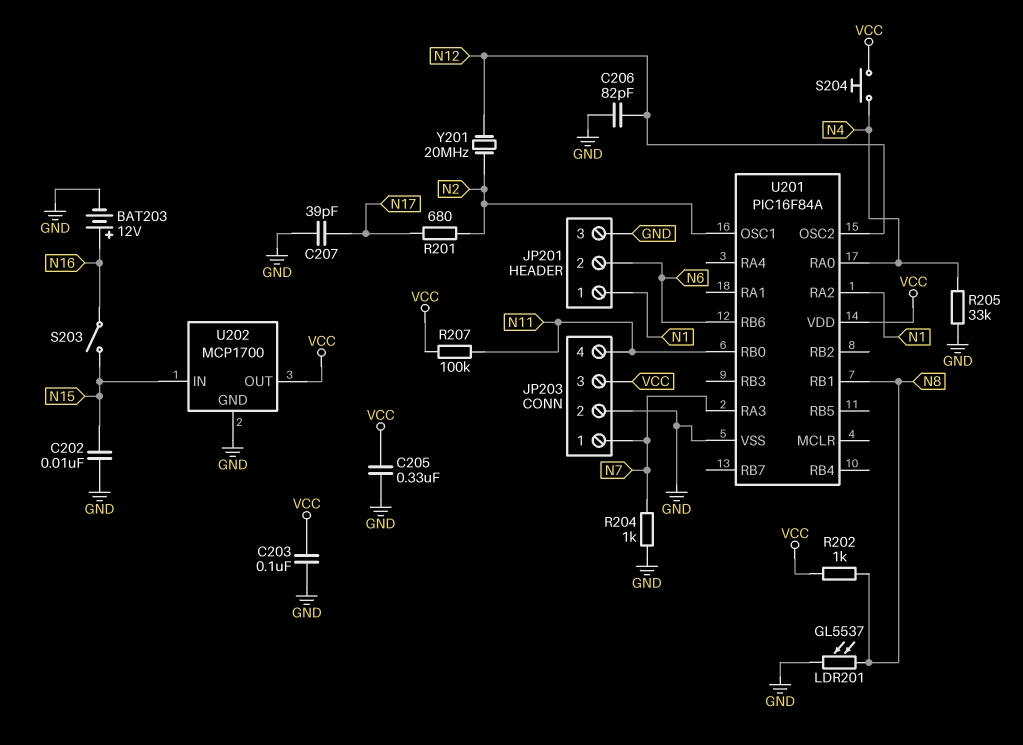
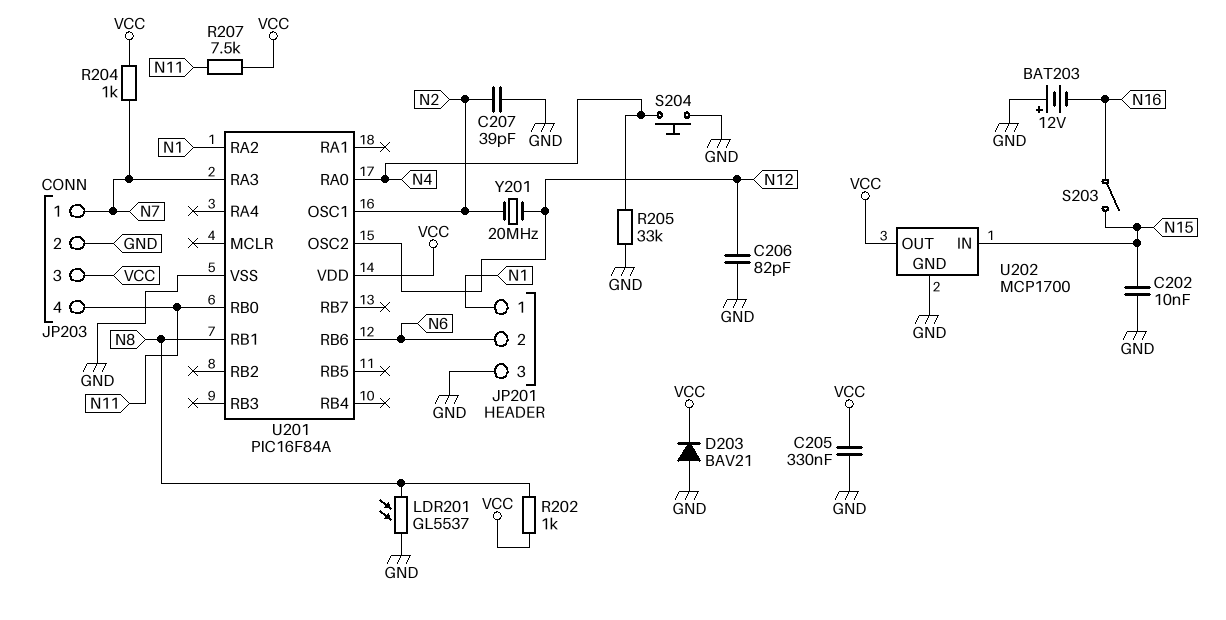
BAT203: 12V (plus N16, minus GND) -> 12V (plus GND, minus N16)
C203: 100nF (GND, VCC) -> none
C207: 39pF (GND, N17) -> 39pF (GND, N2)
D203: none -> diode BAV21 (A GND, K VCC)
R201: 680 (N2, N17) -> none
R204: 1k (GND, N7) -> 1k (N7, VCC)
R207: 100k (N11, VCC) -> 7.5k (N11, VCC)
S204: button (N4, VCC) -> button (GND, N4)

